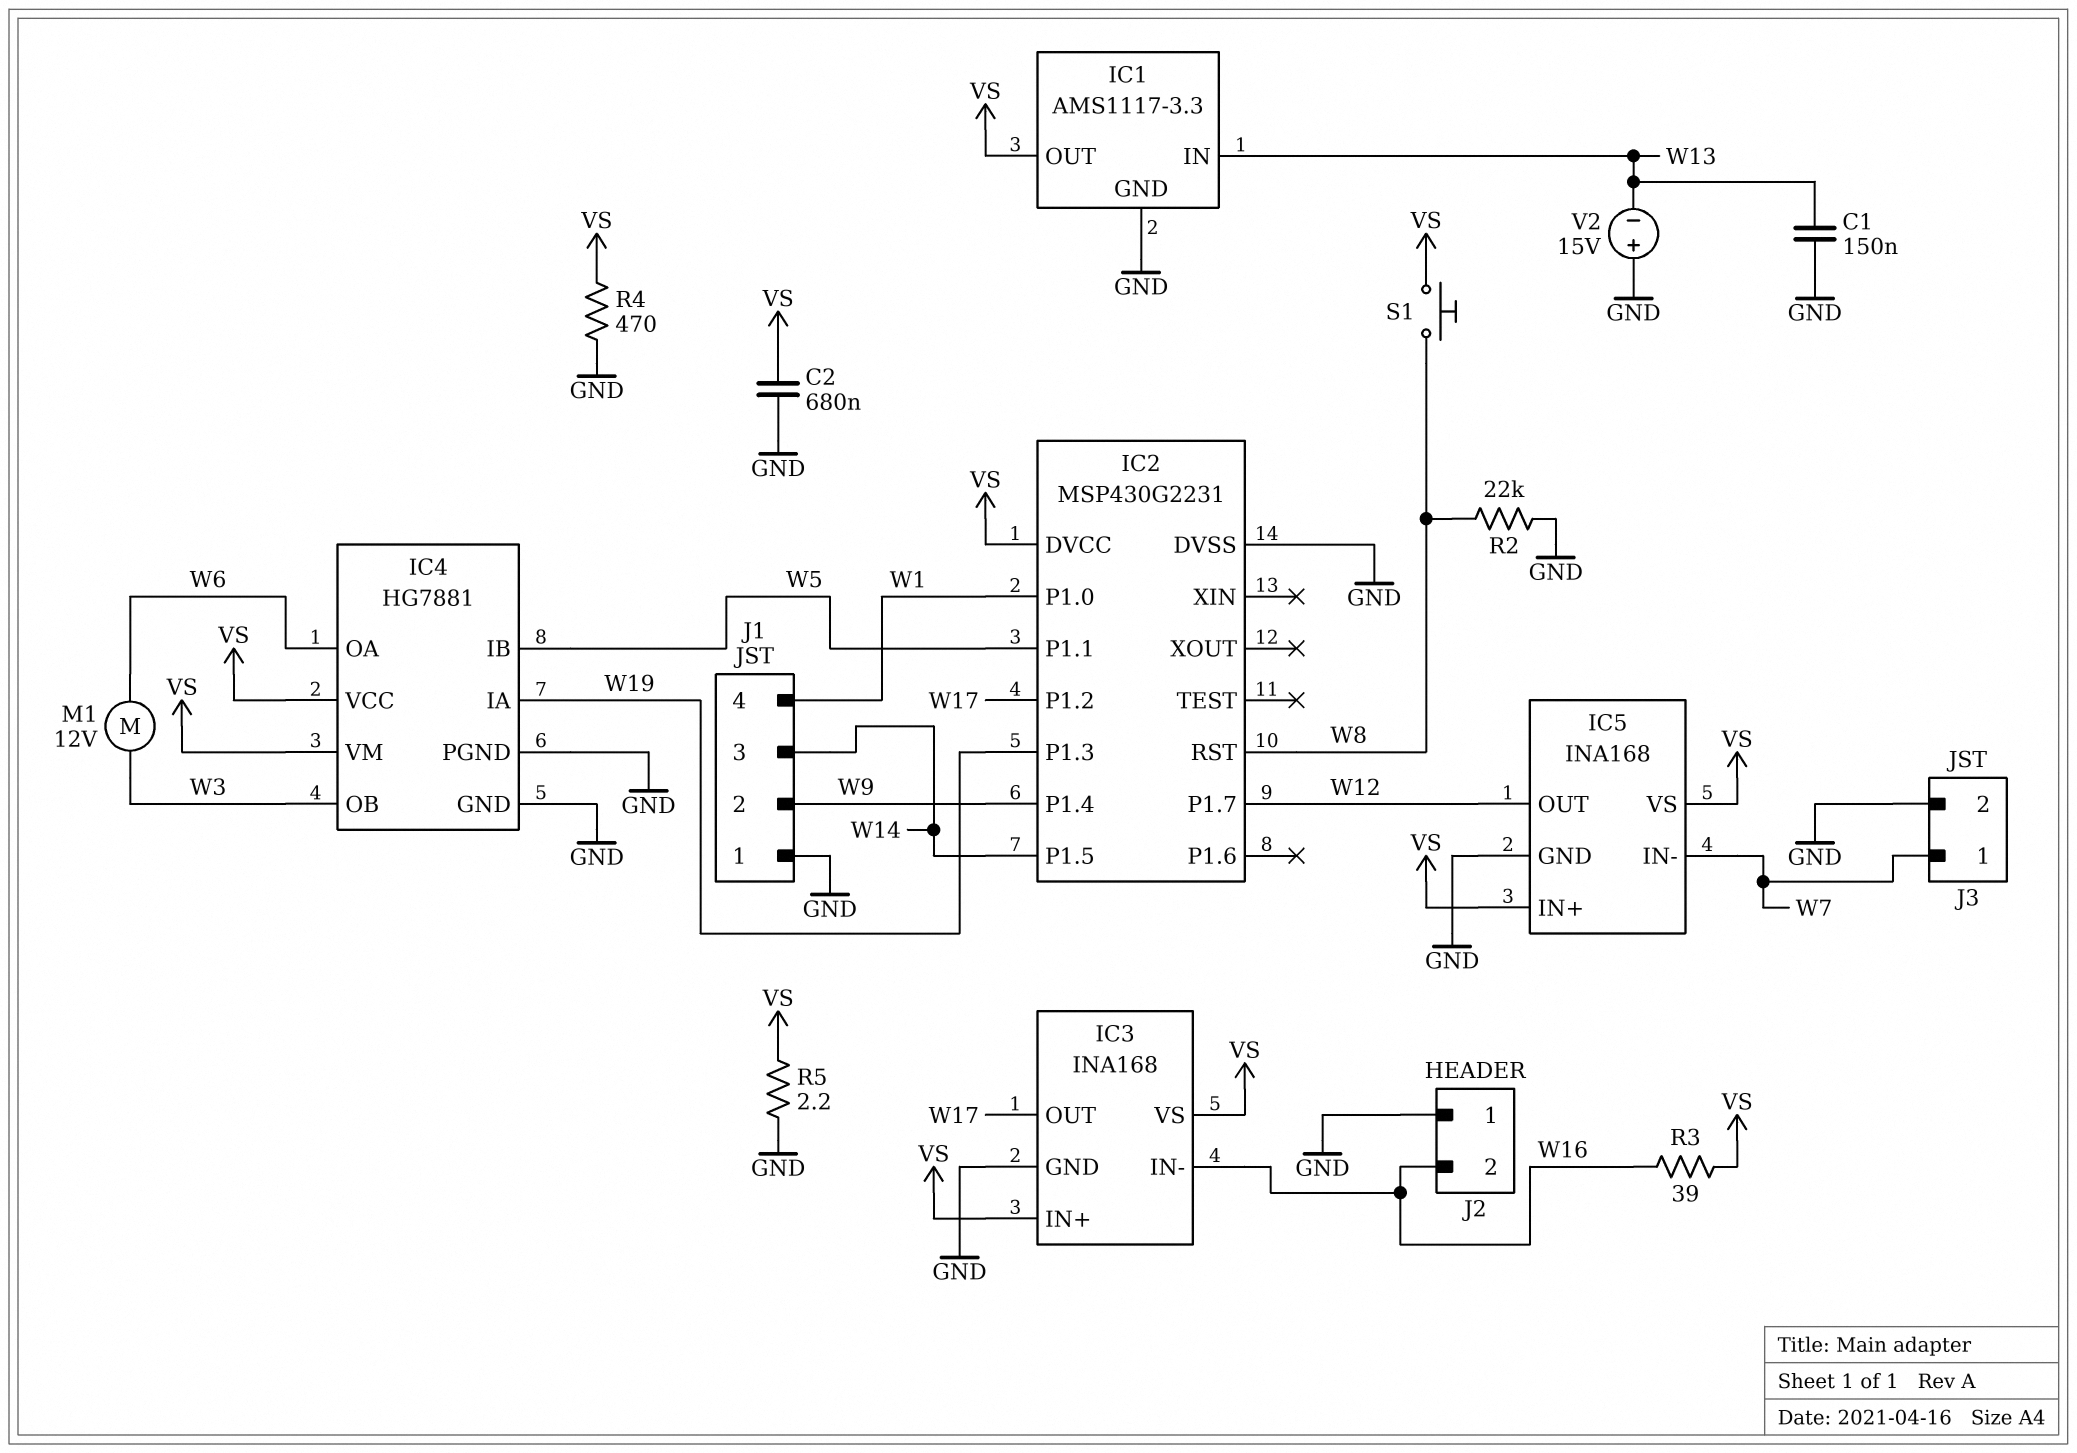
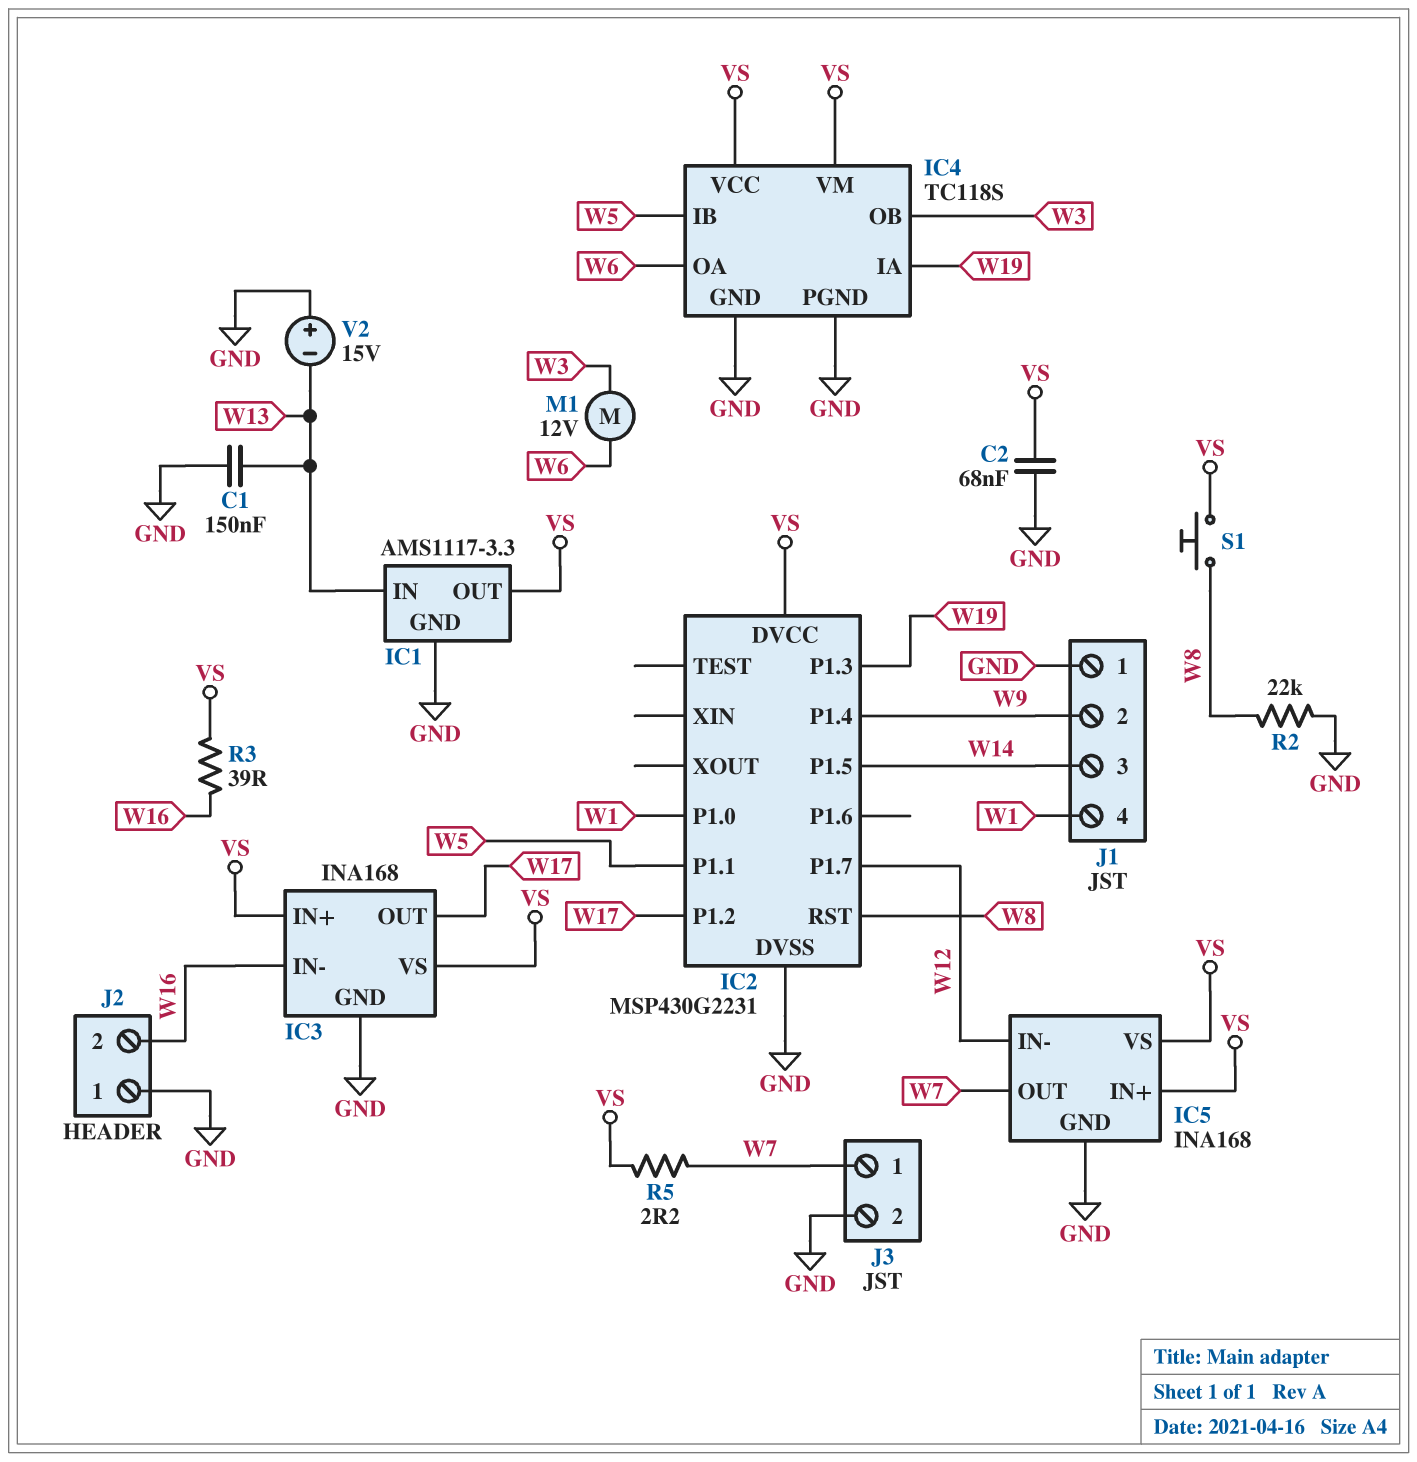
C2: 680nF (GND, VS) -> 68nF (GND, VS)
IC4: HG7881 -> TC118S
IC5 pin IN-: W7 -> W12
IC5 pin OUT: W12 -> W7
R4: 470 (GND, VS) -> none
R5: 2.2 (GND, VS) -> 2.2 (VS, W7)

